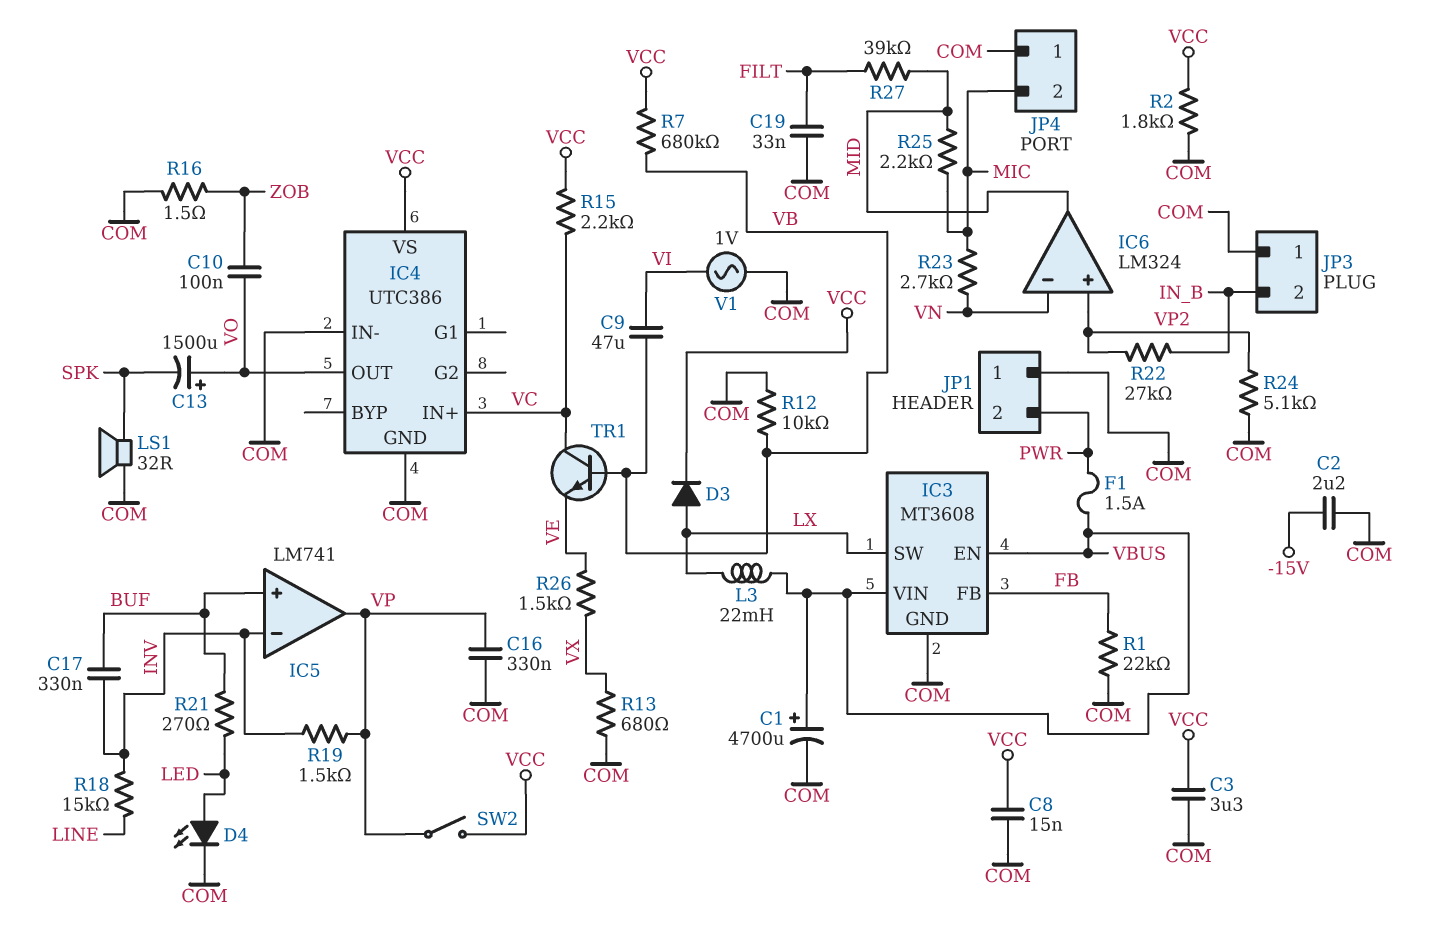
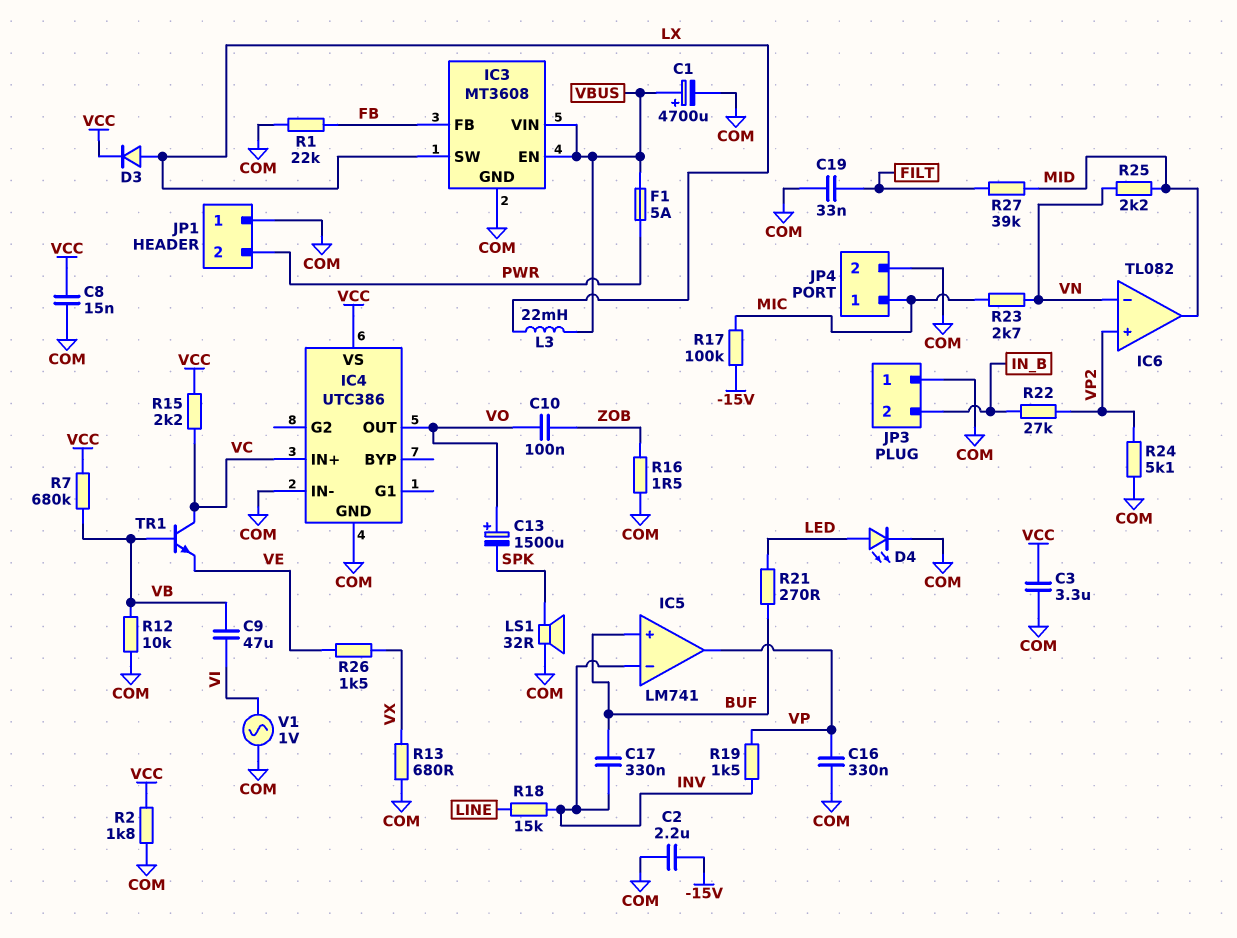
F1: 1.5A (PWR, VBUS) -> 5A (PWR, VBUS)
IC6: LM324 -> TL082
JP4 pin 1: COM -> MIC
JP4 pin 2: MIC -> COM
R17: none -> 100k (-15V, MIC)
R25: 2.2k (MIC, MID) -> 2.2k (MID, VN)
SW2: switch (VCC, VP) -> none

